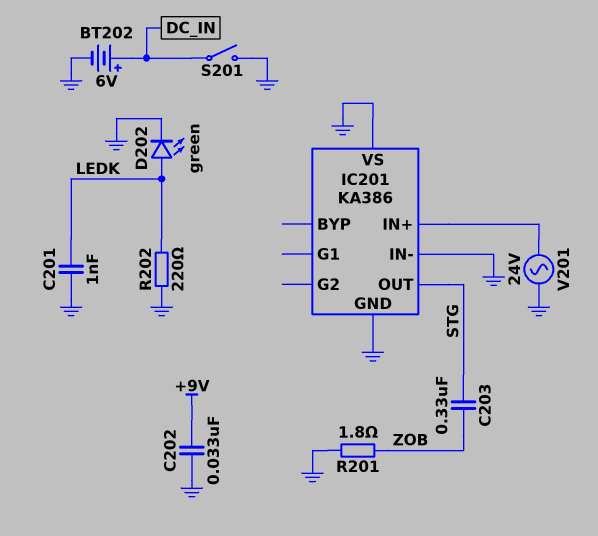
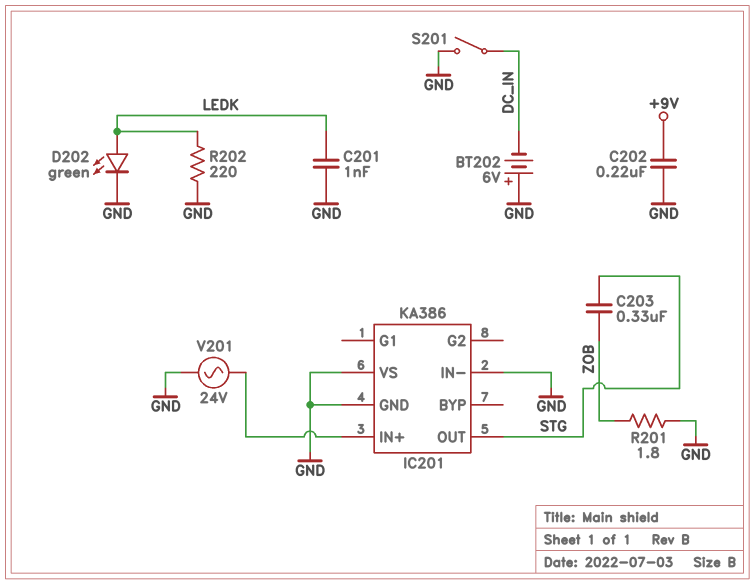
BT202: 6V (plus DC_IN, minus GND) -> 6V (plus GND, minus DC_IN)
C202: 33nF (+9V, GND) -> 220nF (+9V, GND)

